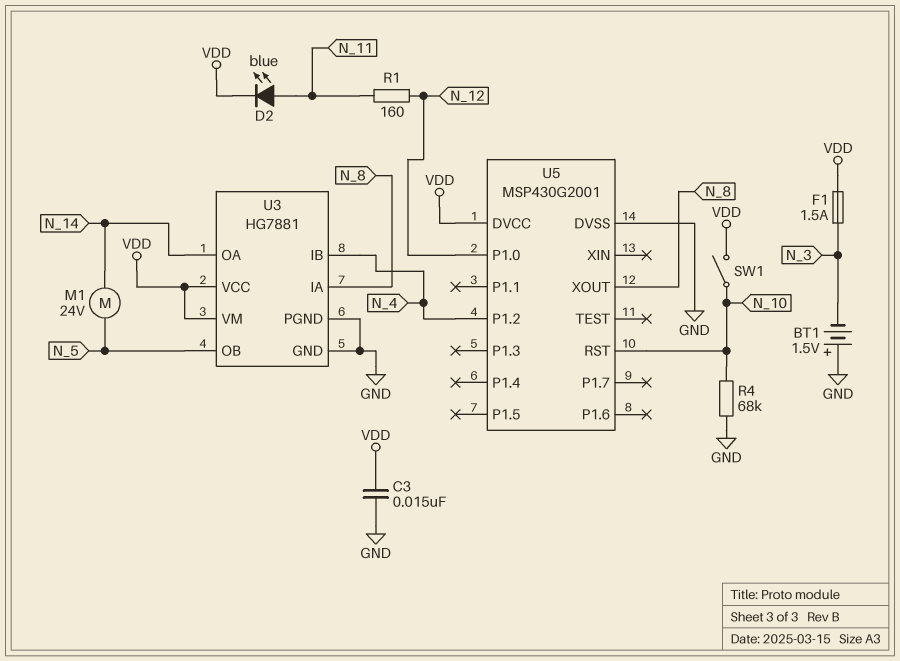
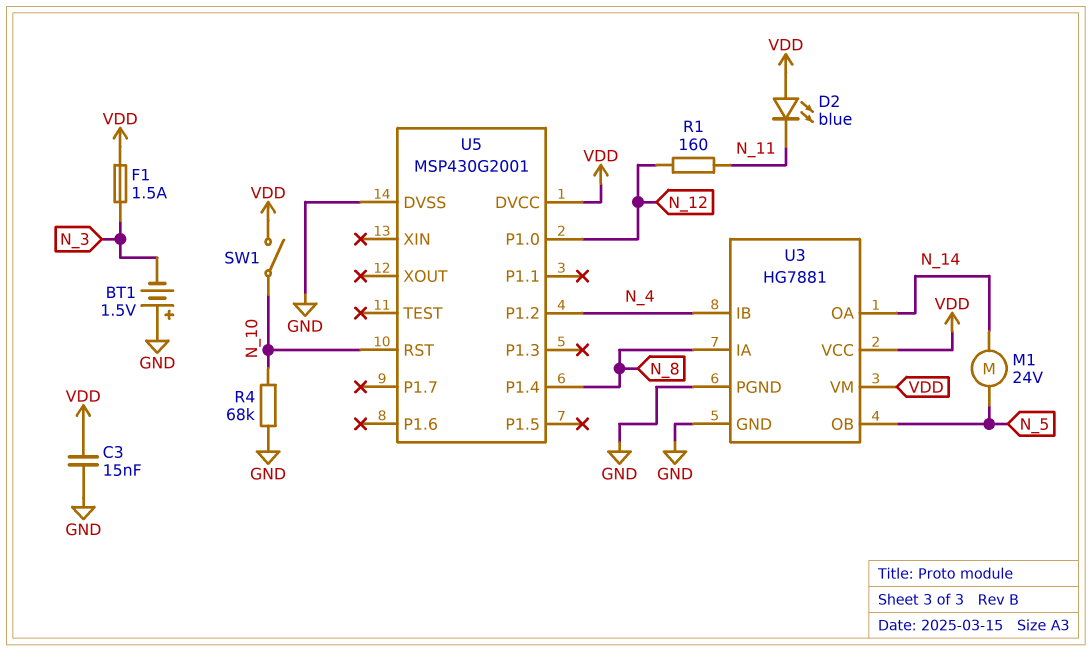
D2: LED blue (A N_11, K VDD) -> LED blue (A VDD, K N_11)
U5 pin P1.4: none -> N_8
U5 pin XOUT: N_8 -> none

